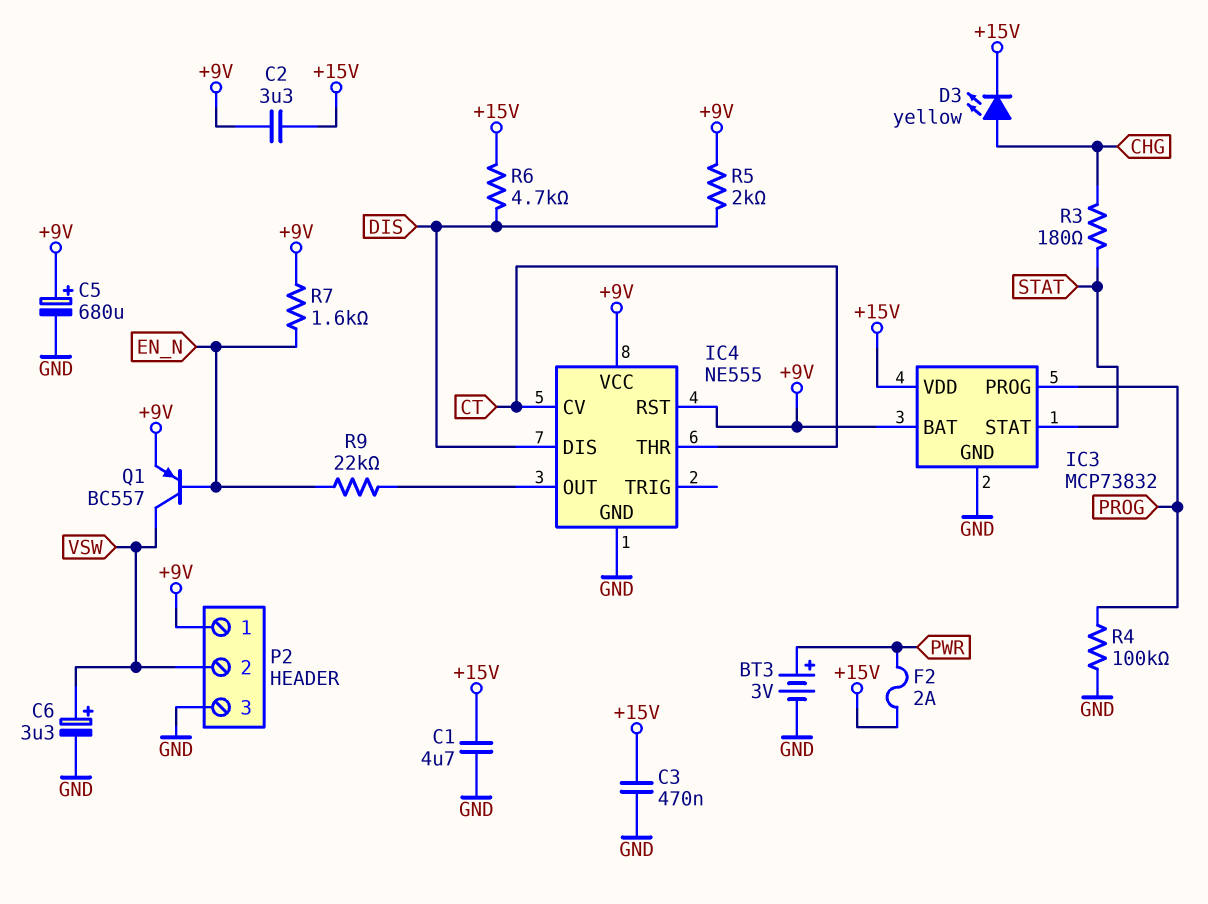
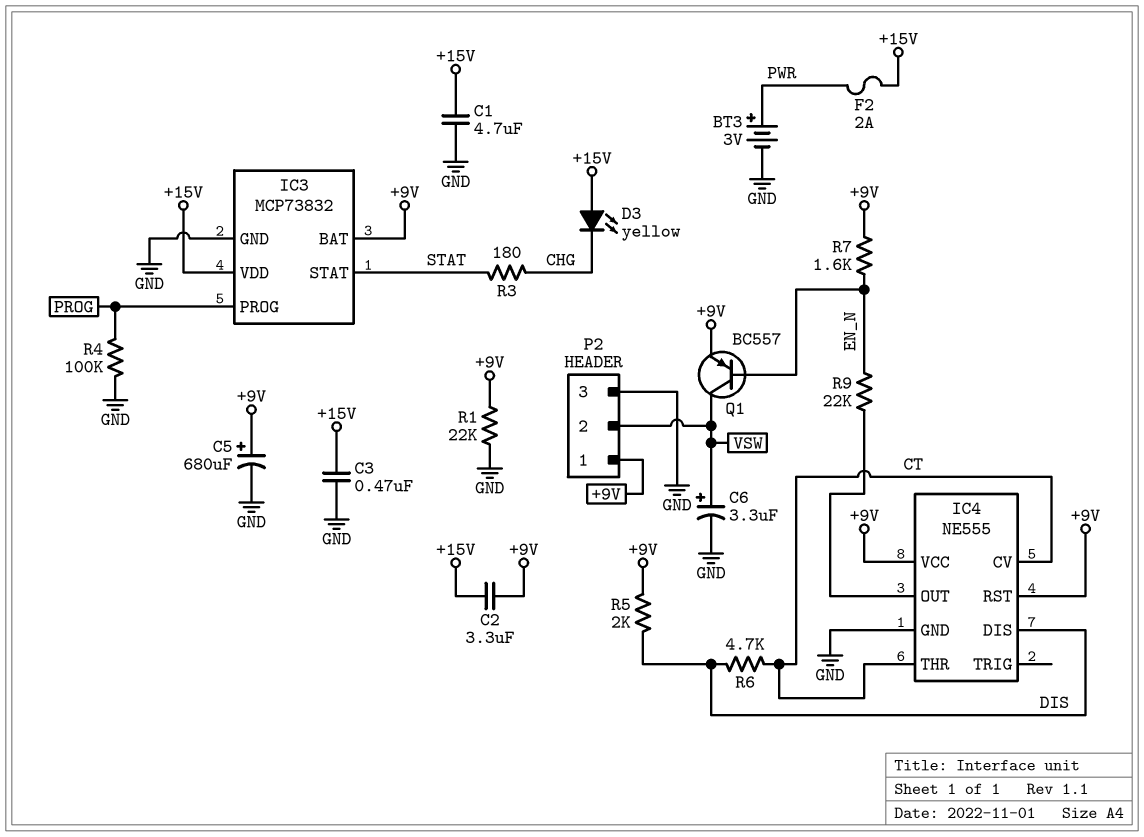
D3: LED yellow (A CHG, K +15V) -> LED yellow (A +15V, K CHG)
R1: none -> 22k (+9V, GND)
R6: 4.7k (+15V, DIS) -> 4.7k (CT, DIS)

